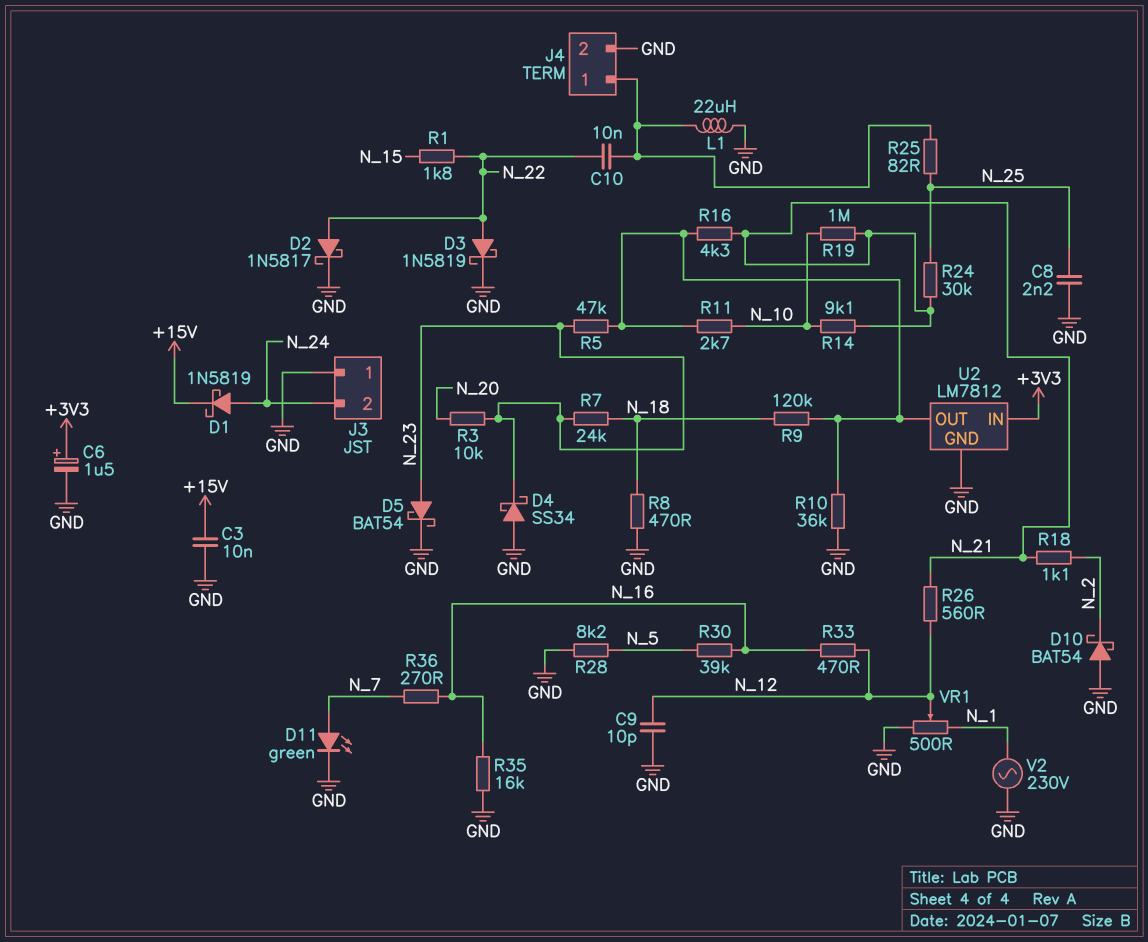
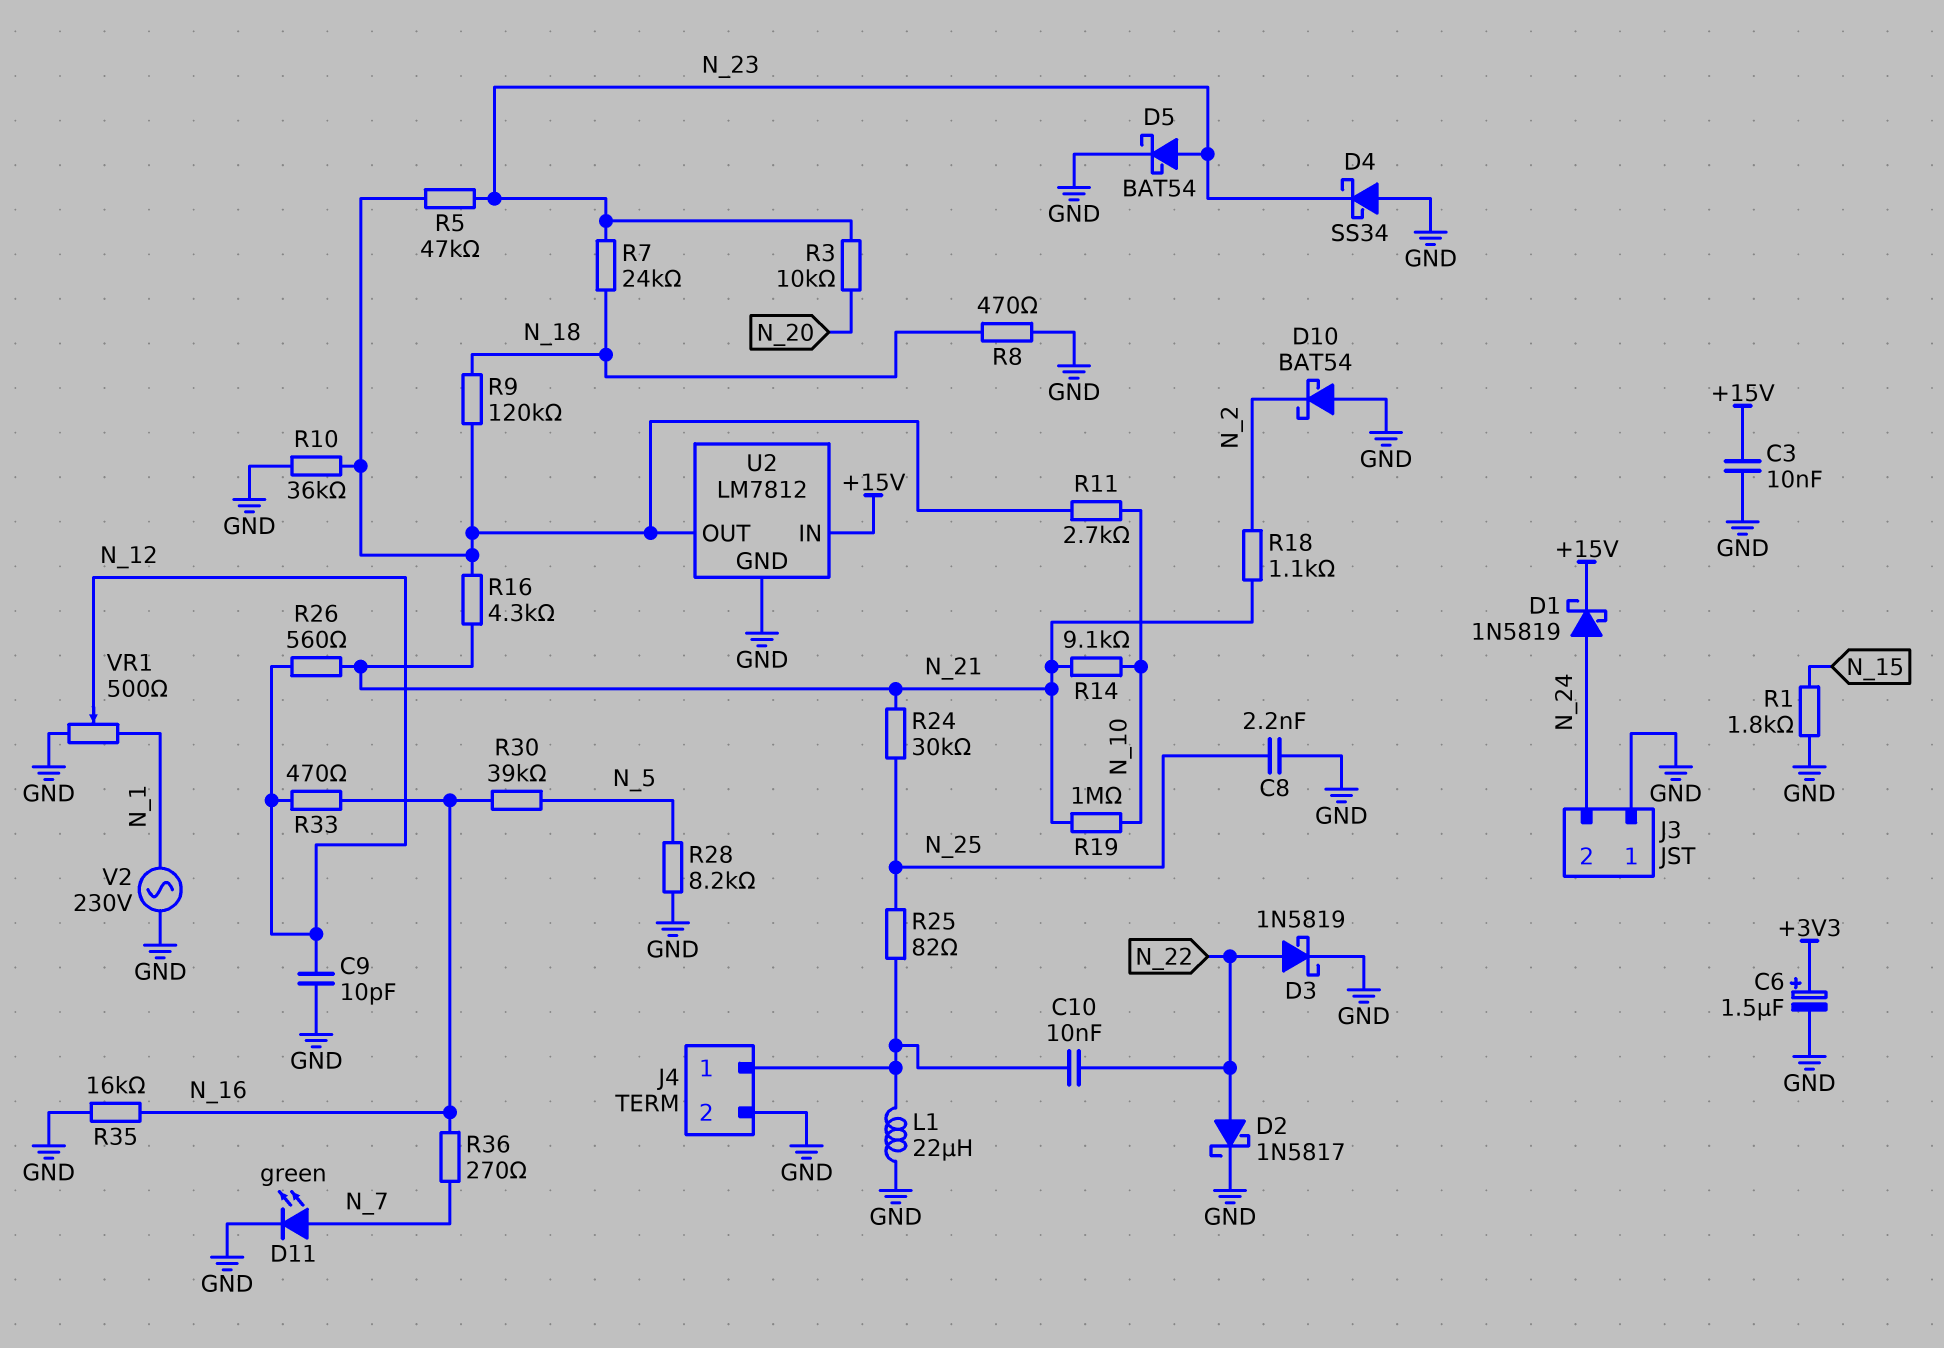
R1: 1.8k (N_15, N_22) -> 1.8k (GND, N_15)
U2 pin IN: +3V3 -> +15V

